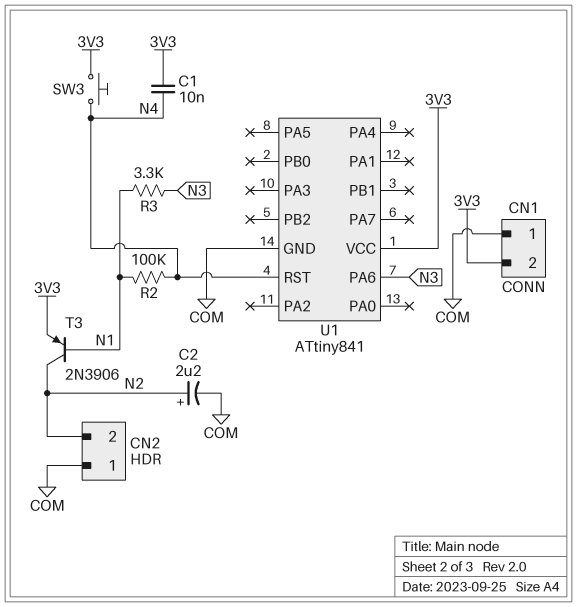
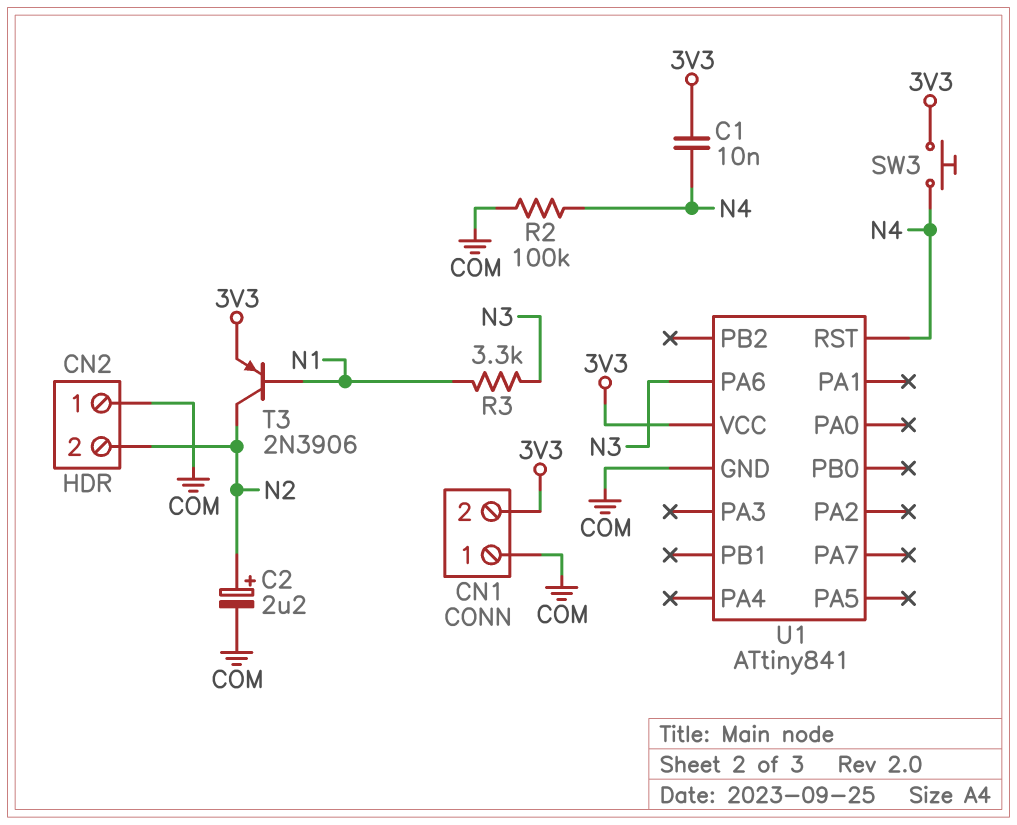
R2: 100k (N1, N4) -> 100k (COM, N4)

